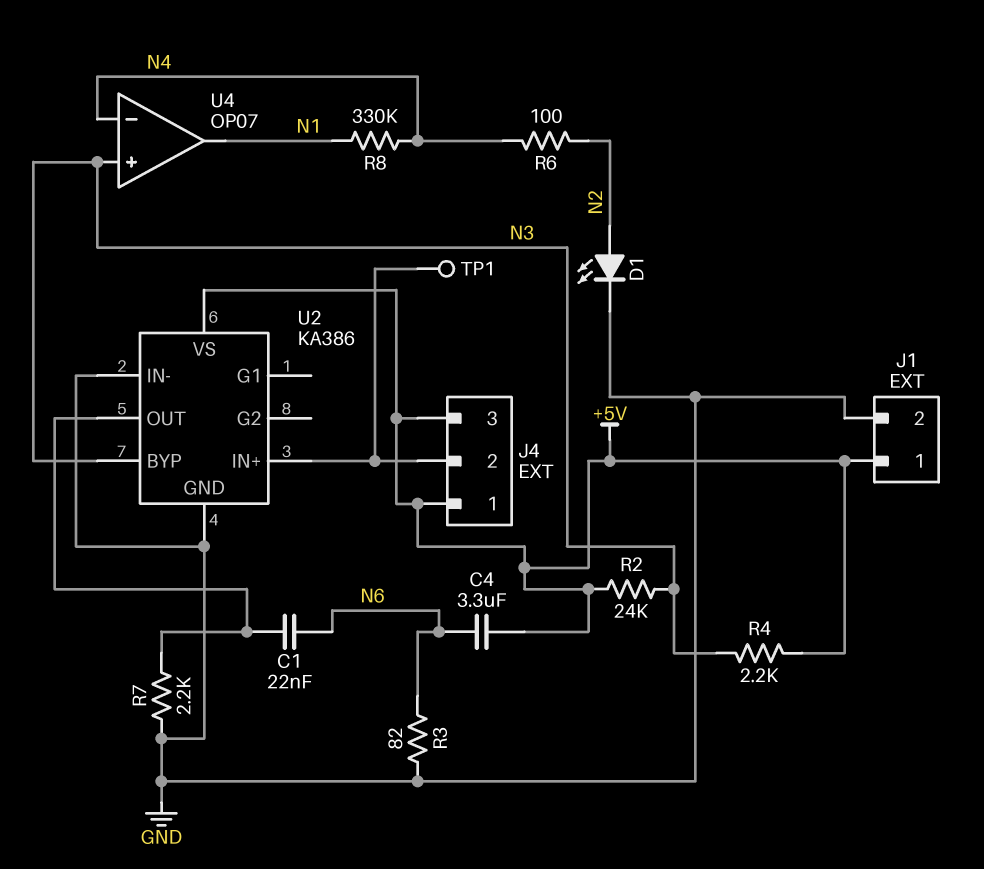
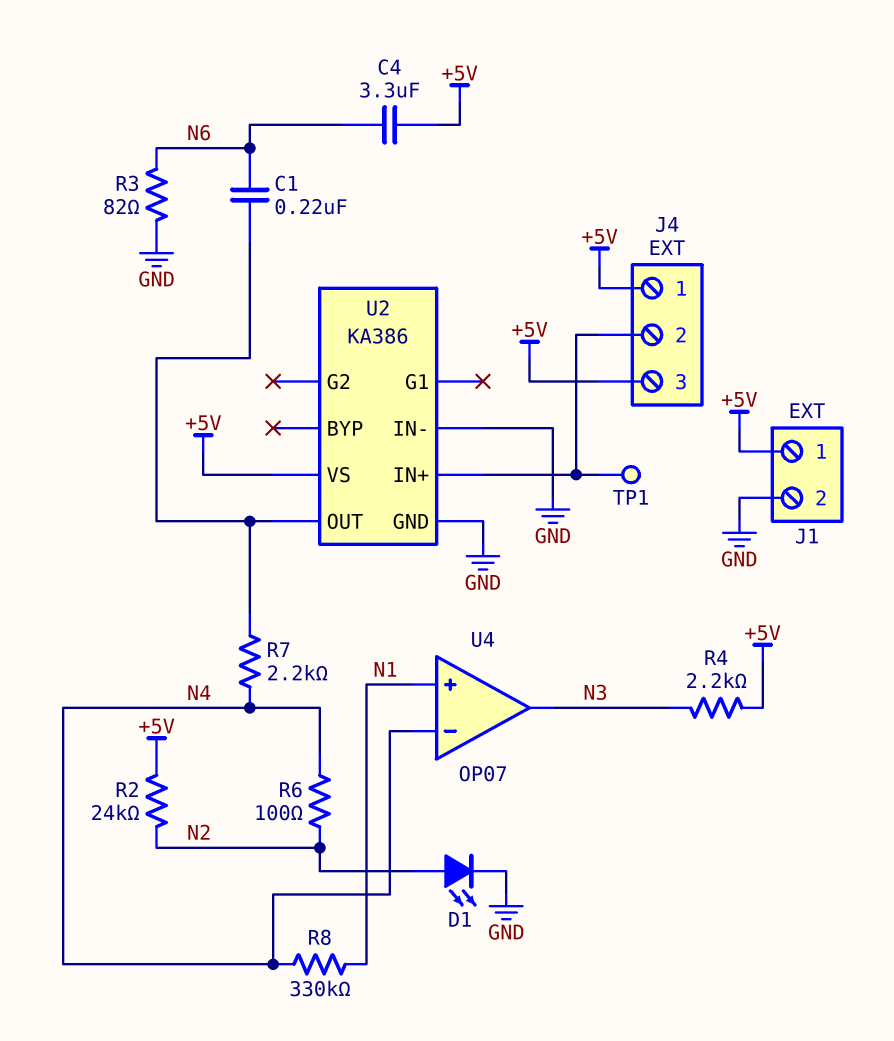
C1: 22nF (N6, U2/OUT) -> 220nF (N6, U2/OUT)
R2: 24k (+5V, N3) -> 24k (+5V, N2)
R7: 2.2k (GND, U2/OUT) -> 2.2k (N4, U2/OUT)
U2 pin BYP: N3 -> none
U4 pin in+: N3 -> N1
U4 pin out: N1 -> N3

